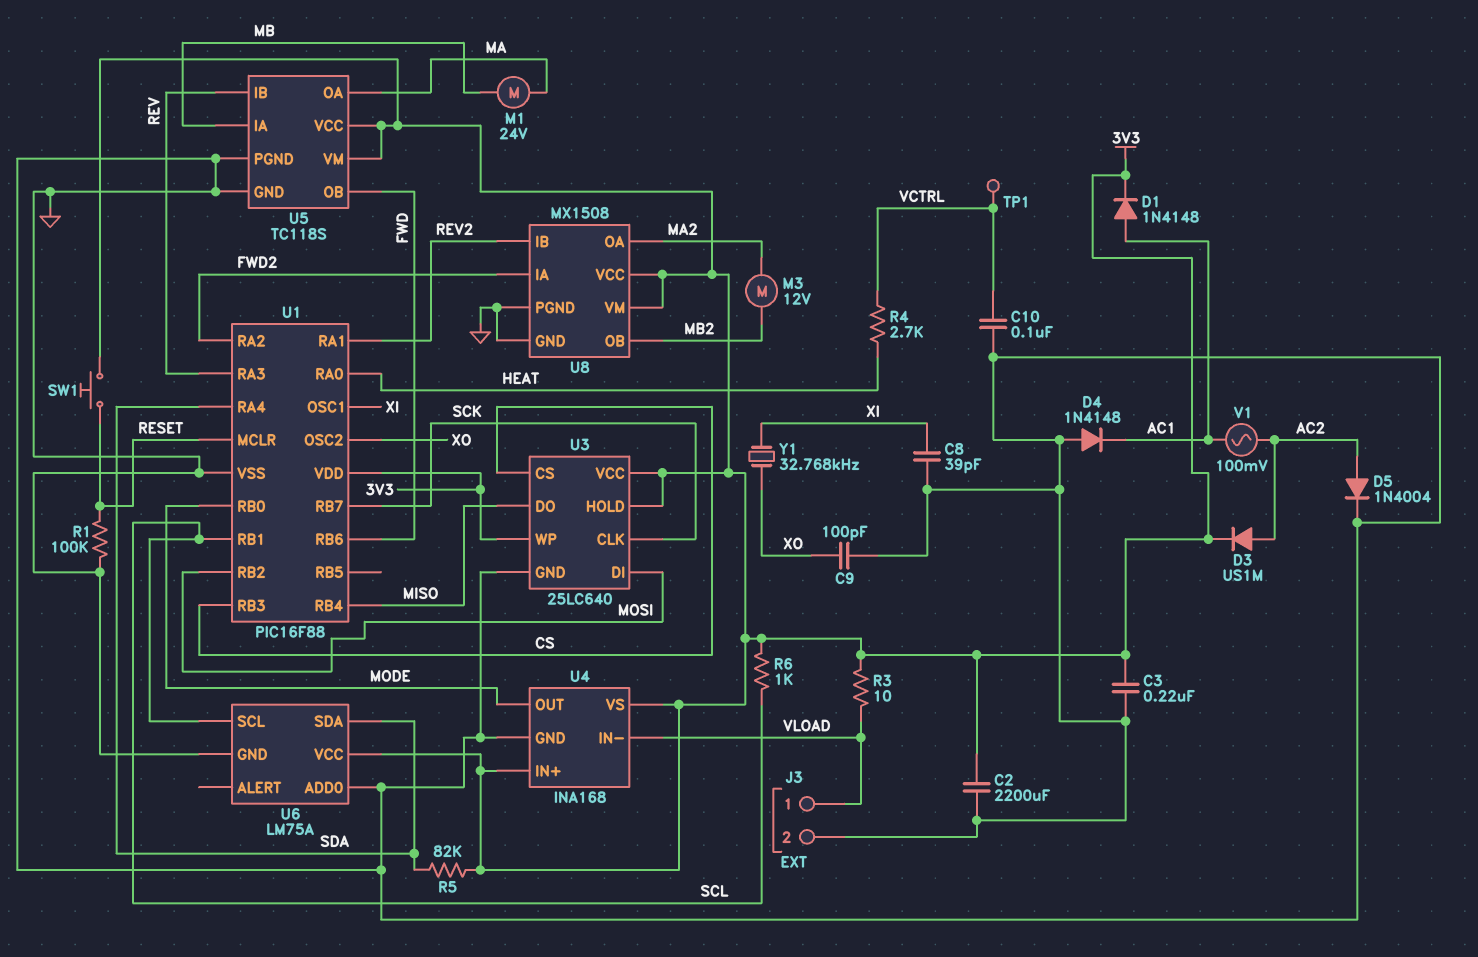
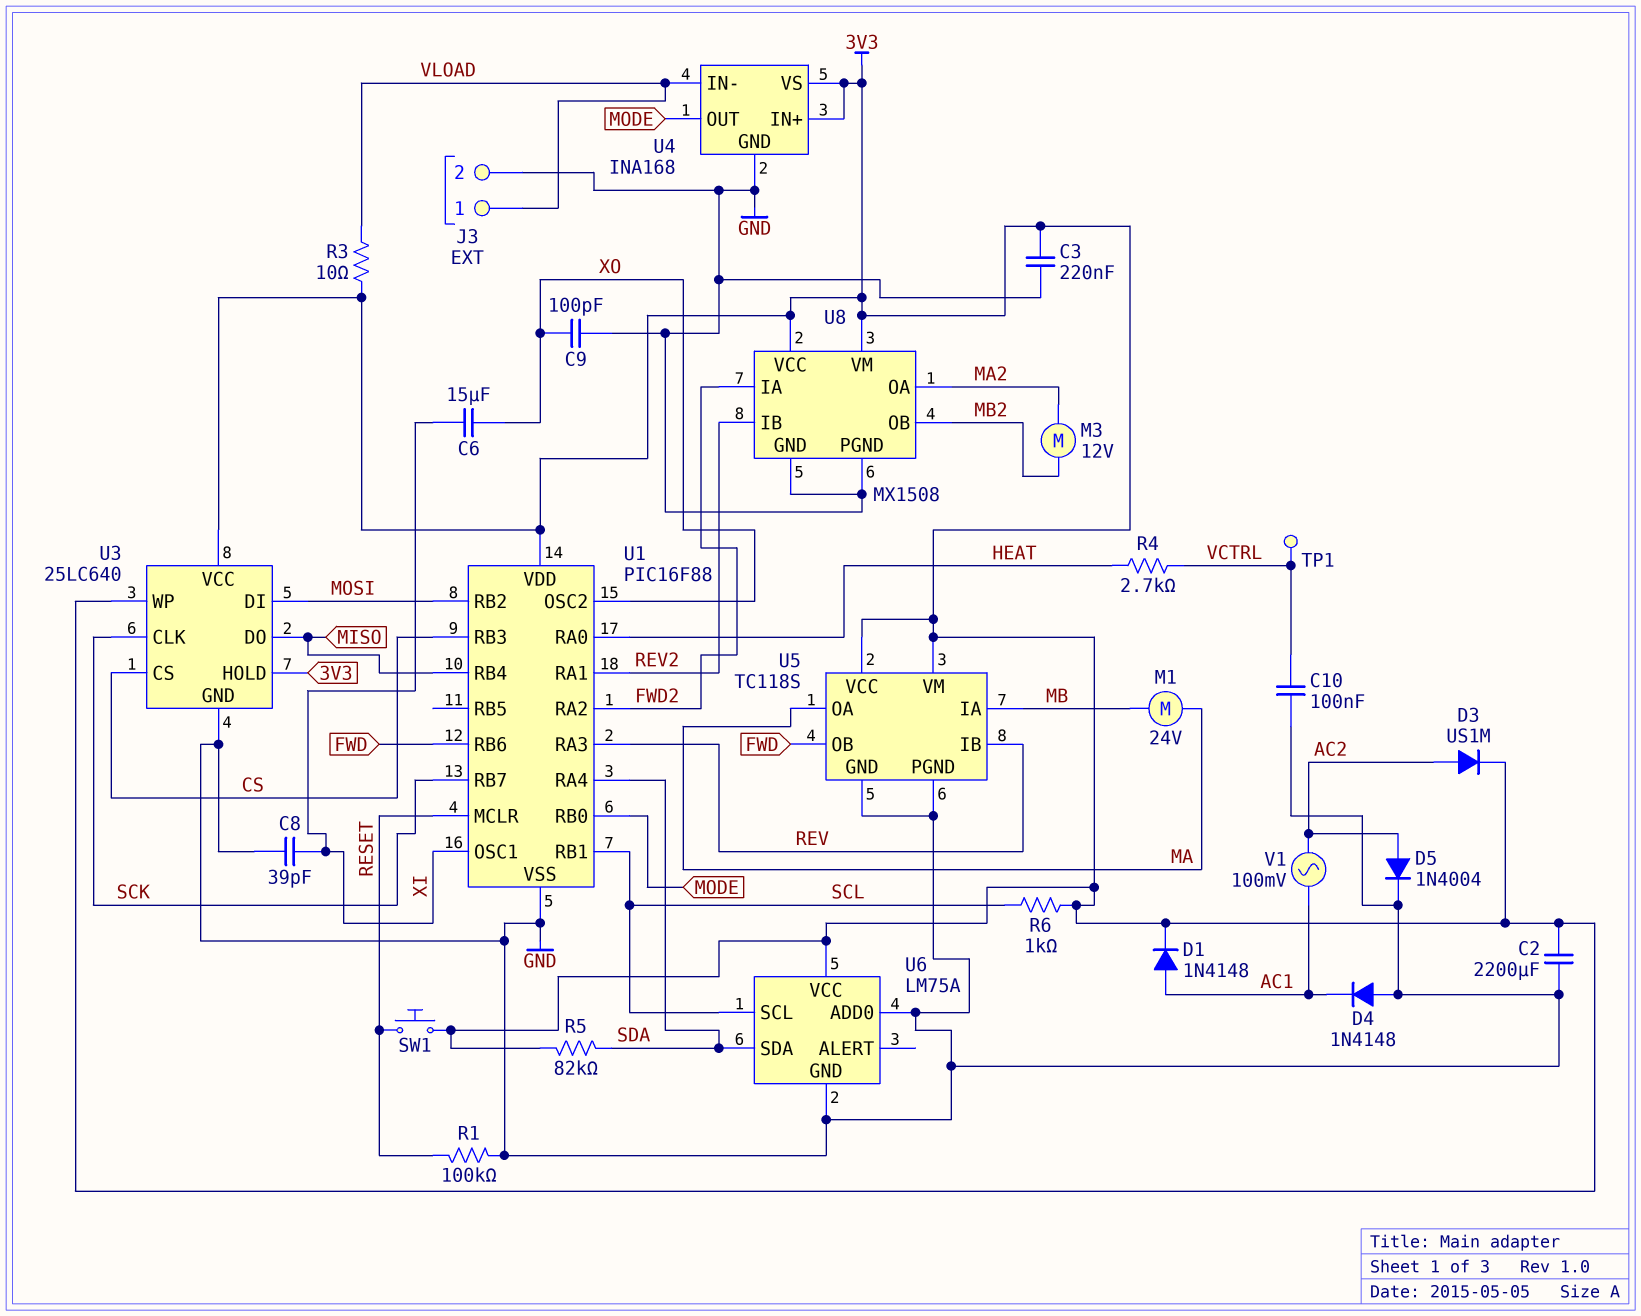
C6: none -> 15uF (XI, XO)
Y1: 32.768kHz (XI, XO) -> none

